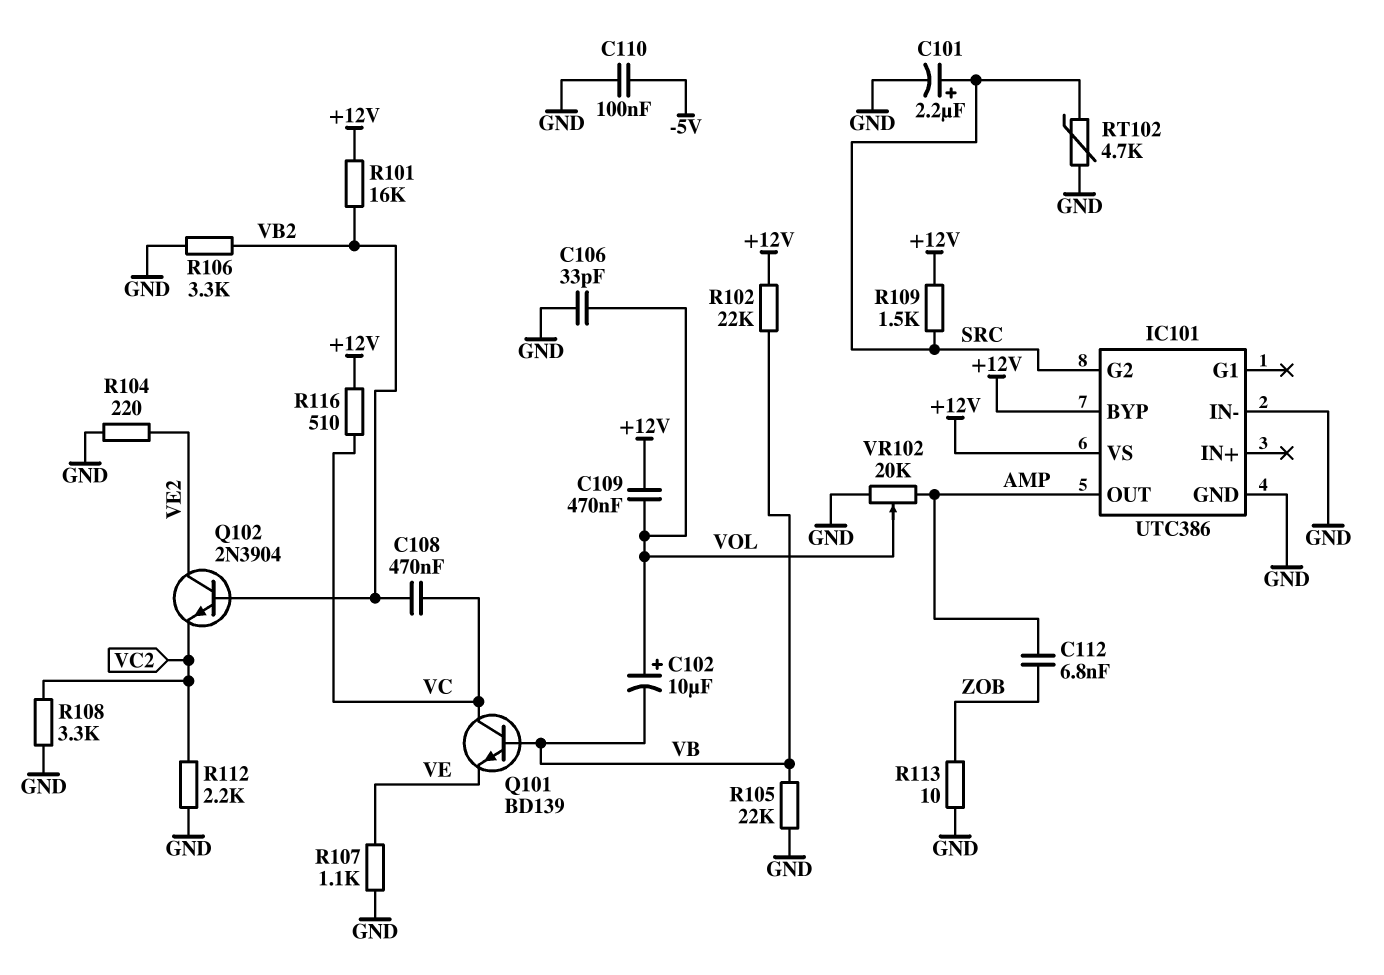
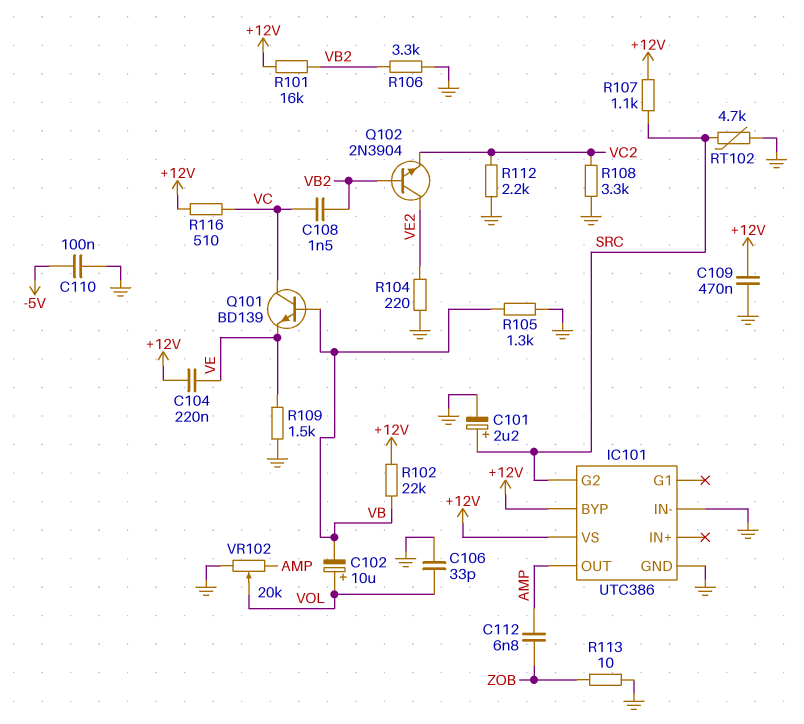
C104: none -> 220nF (+12V, VE)
C108: 470nF (VB2, VC) -> 1.5nF (VB2, VC)
C109: 470nF (+12V, VOL) -> 470nF (+12V, GND)
R105: 22k (GND, VB) -> 1.3k (GND, VB)
R107: 1.1k (GND, VE) -> 1.1k (+12V, SRC)
R109: 1.5k (+12V, SRC) -> 1.5k (GND, VE)

